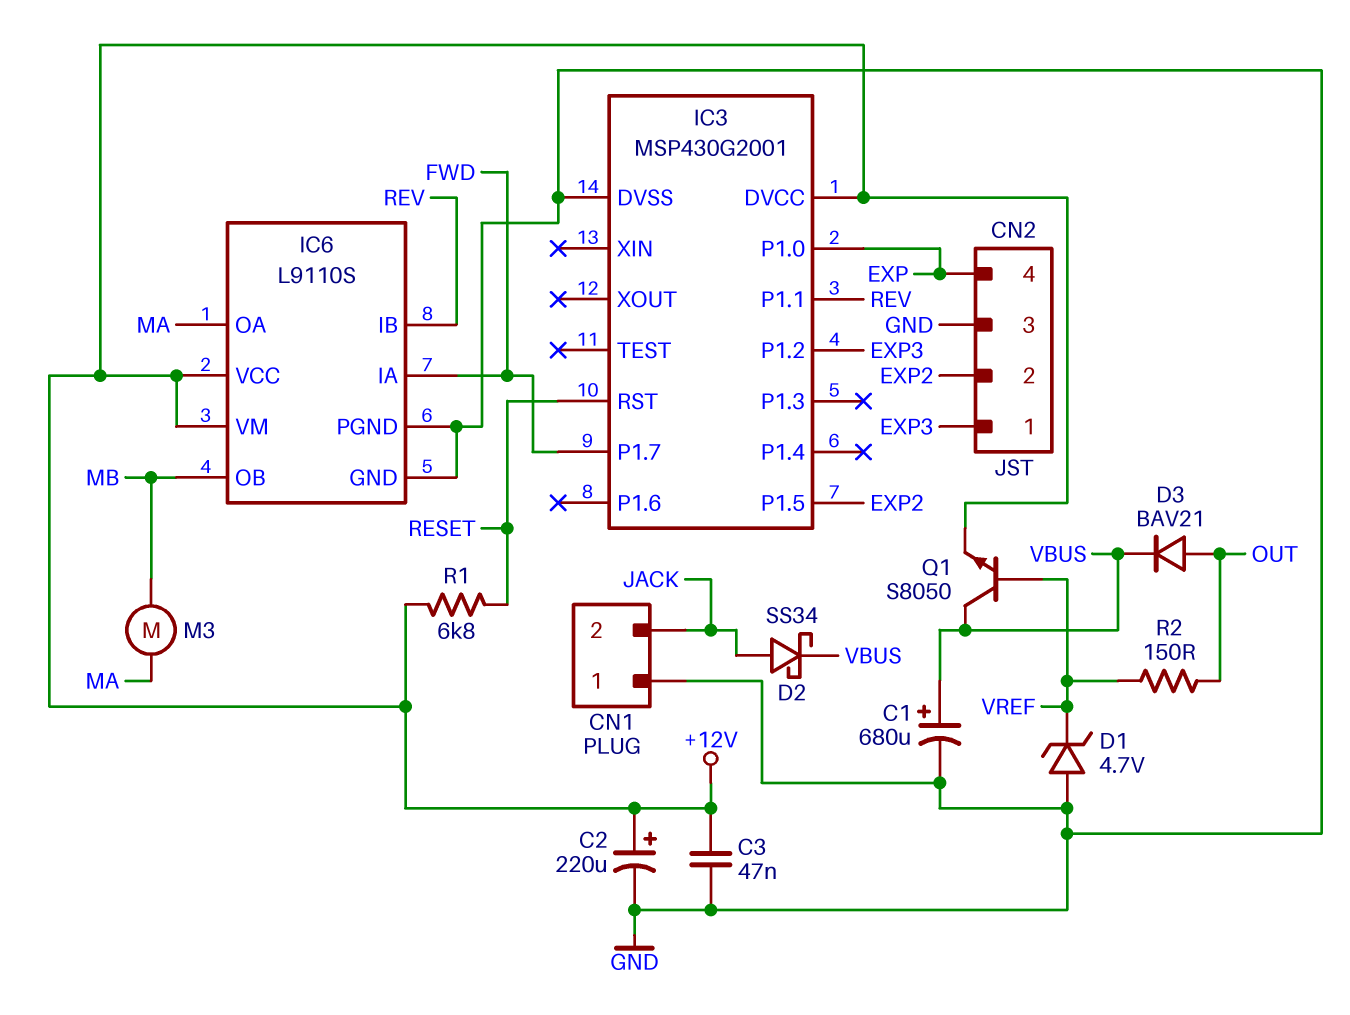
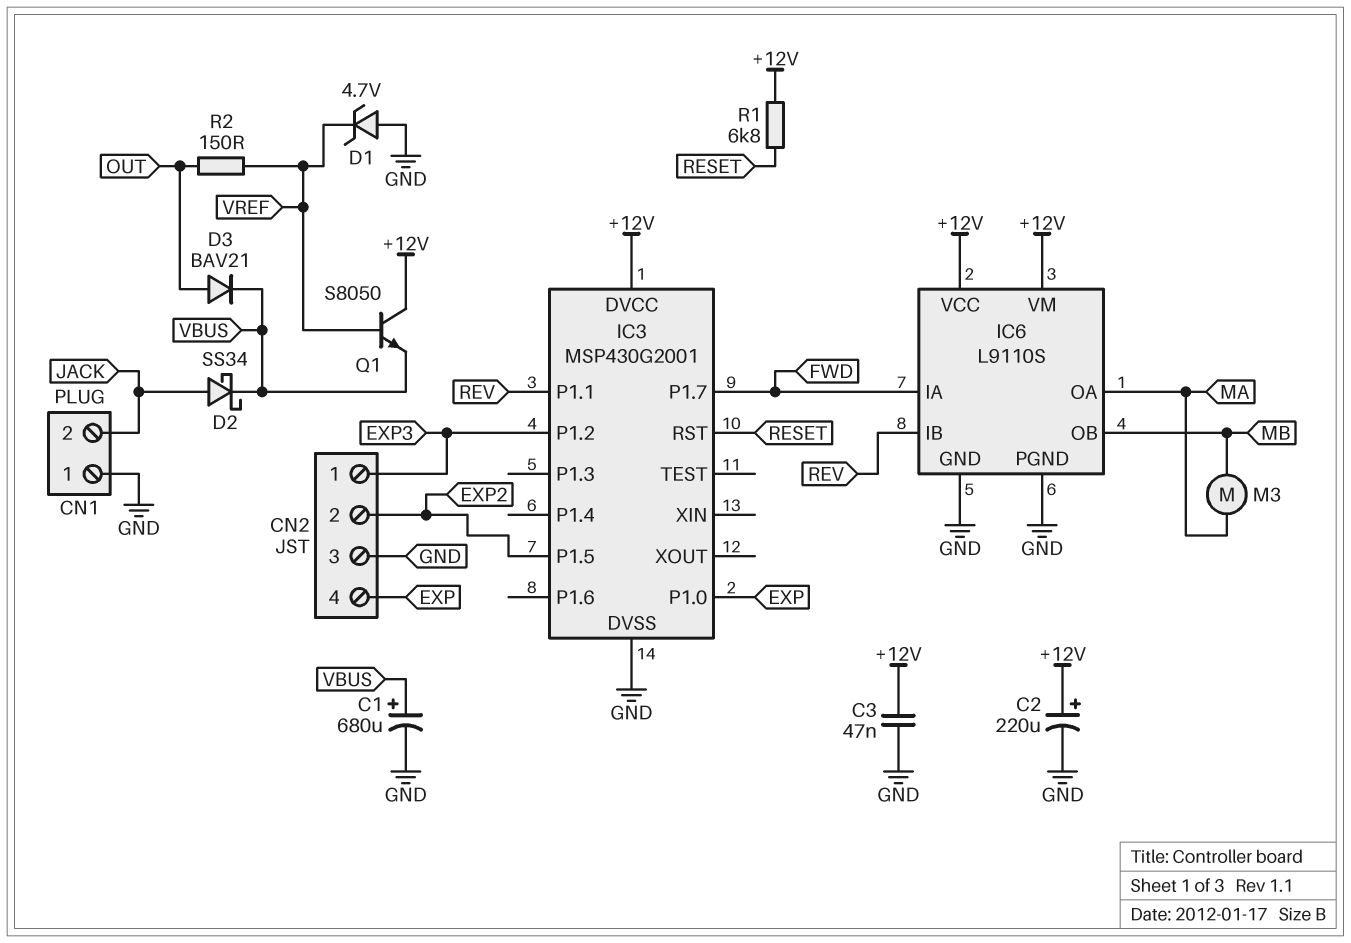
Q1: NPN S8050 (B VREF, C VBUS, E +12V) -> NPN S8050 (B VREF, C +12V, E VBUS)

